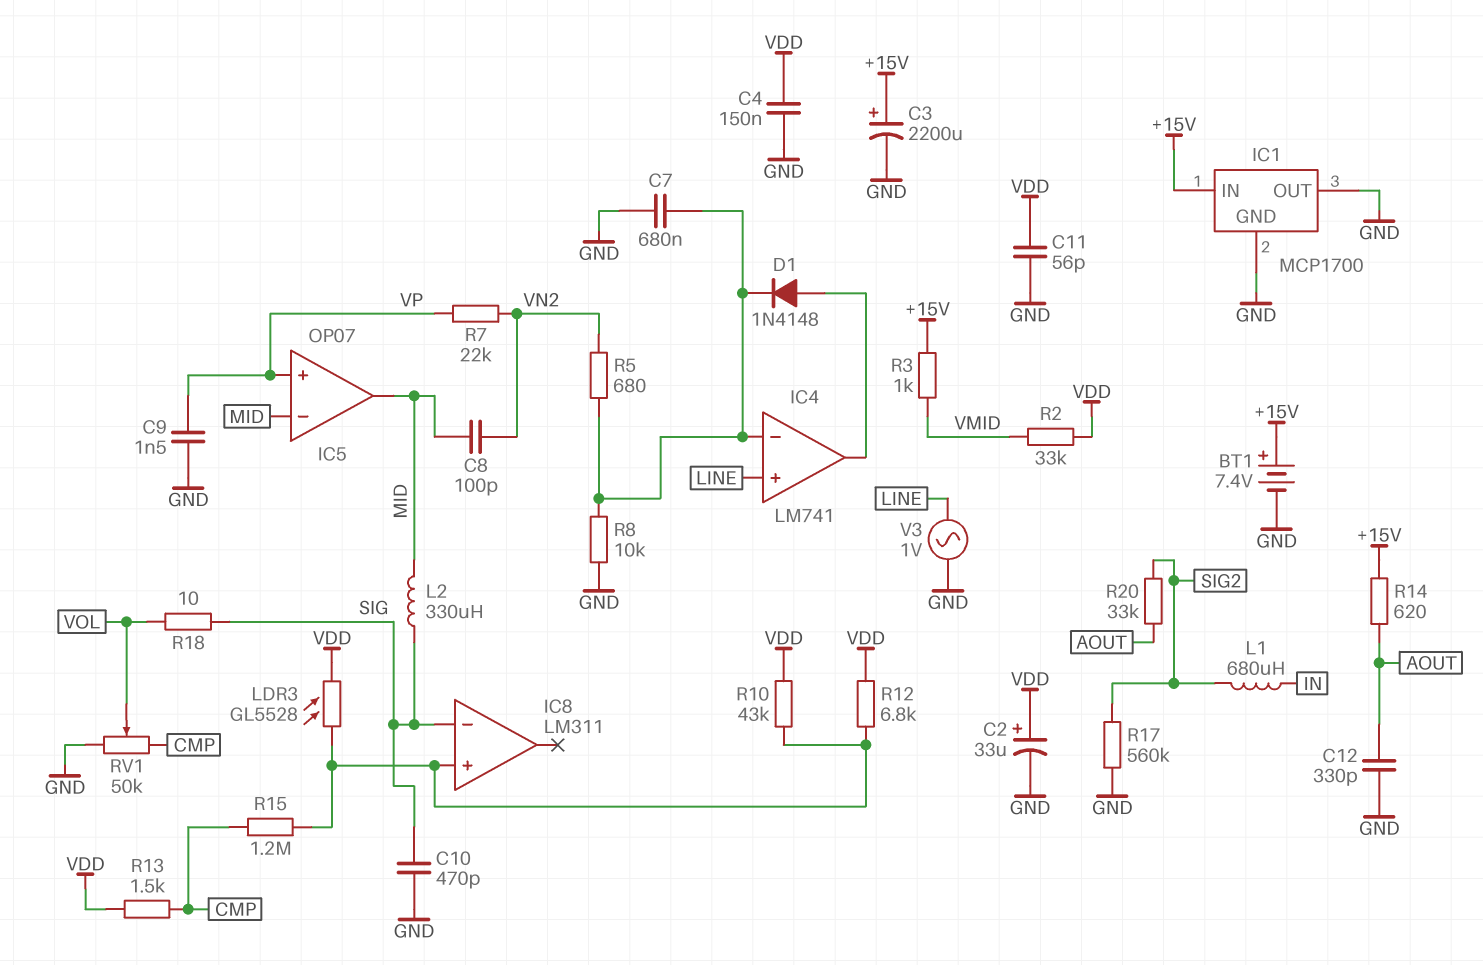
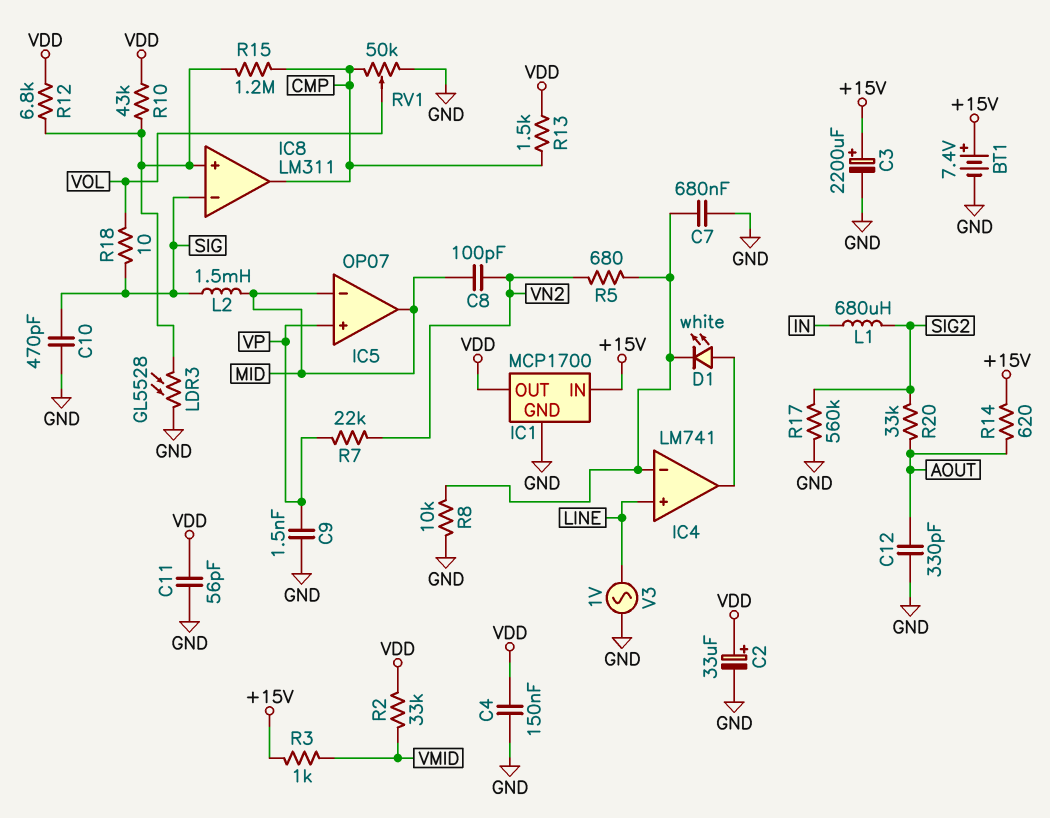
D1: diode 1N4148 (A IC4/out, K IC4/in-) -> LED white (A IC4/out, K IC4/in-)
IC1 pin OUT: GND -> VDD
IC8 pin out: none -> CMP
L2: 330uH (MID, SIG) -> 1.5mH (MID, SIG)
LDR3: GL5528 (IC8/in+, VDD) -> GL5528 (GND, IC8/in+)

